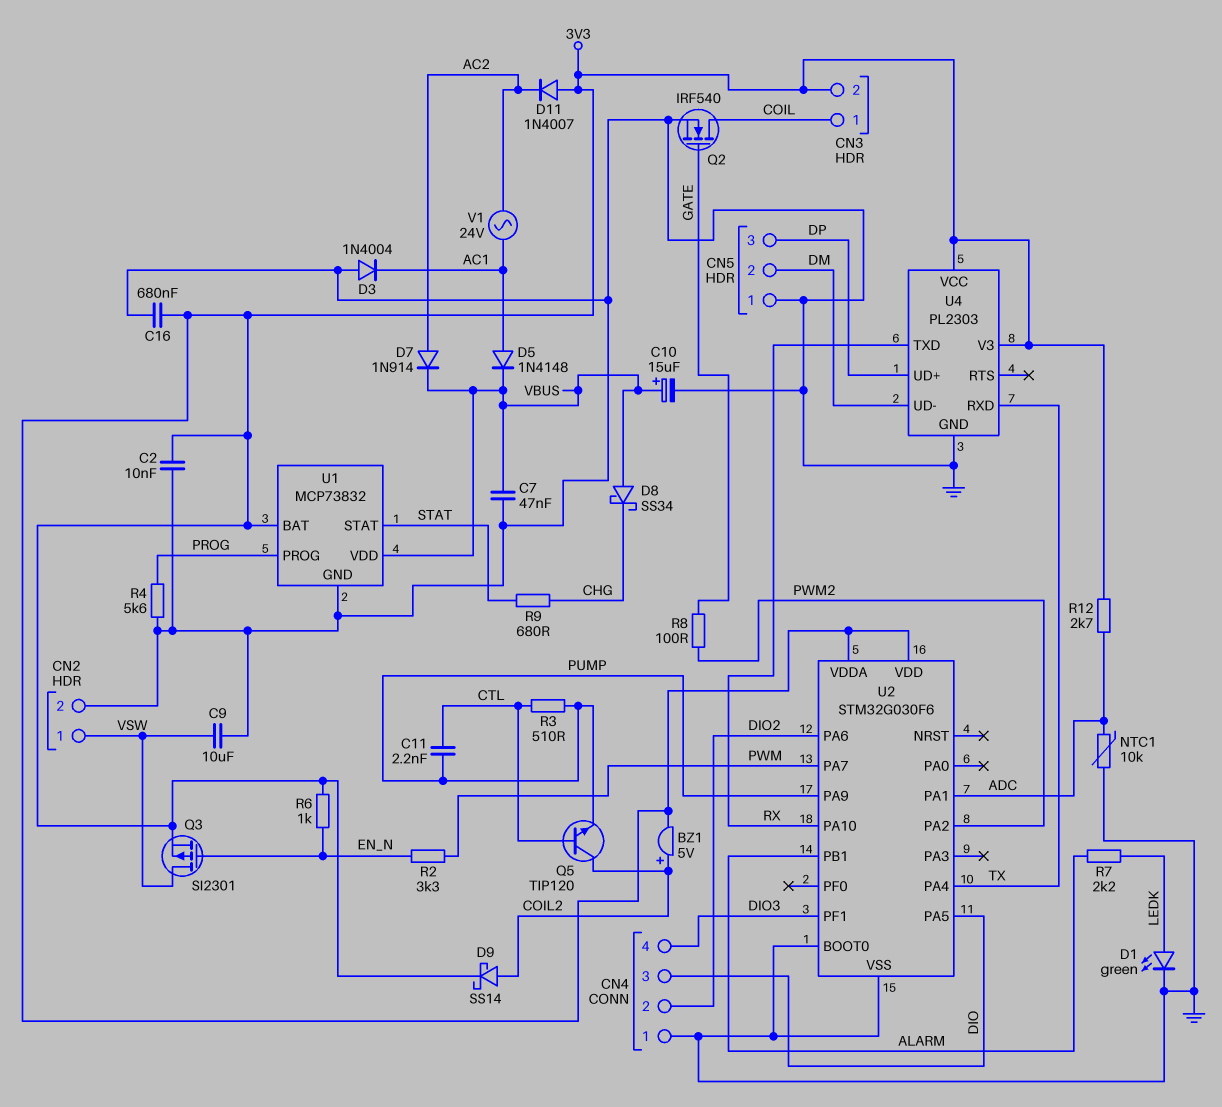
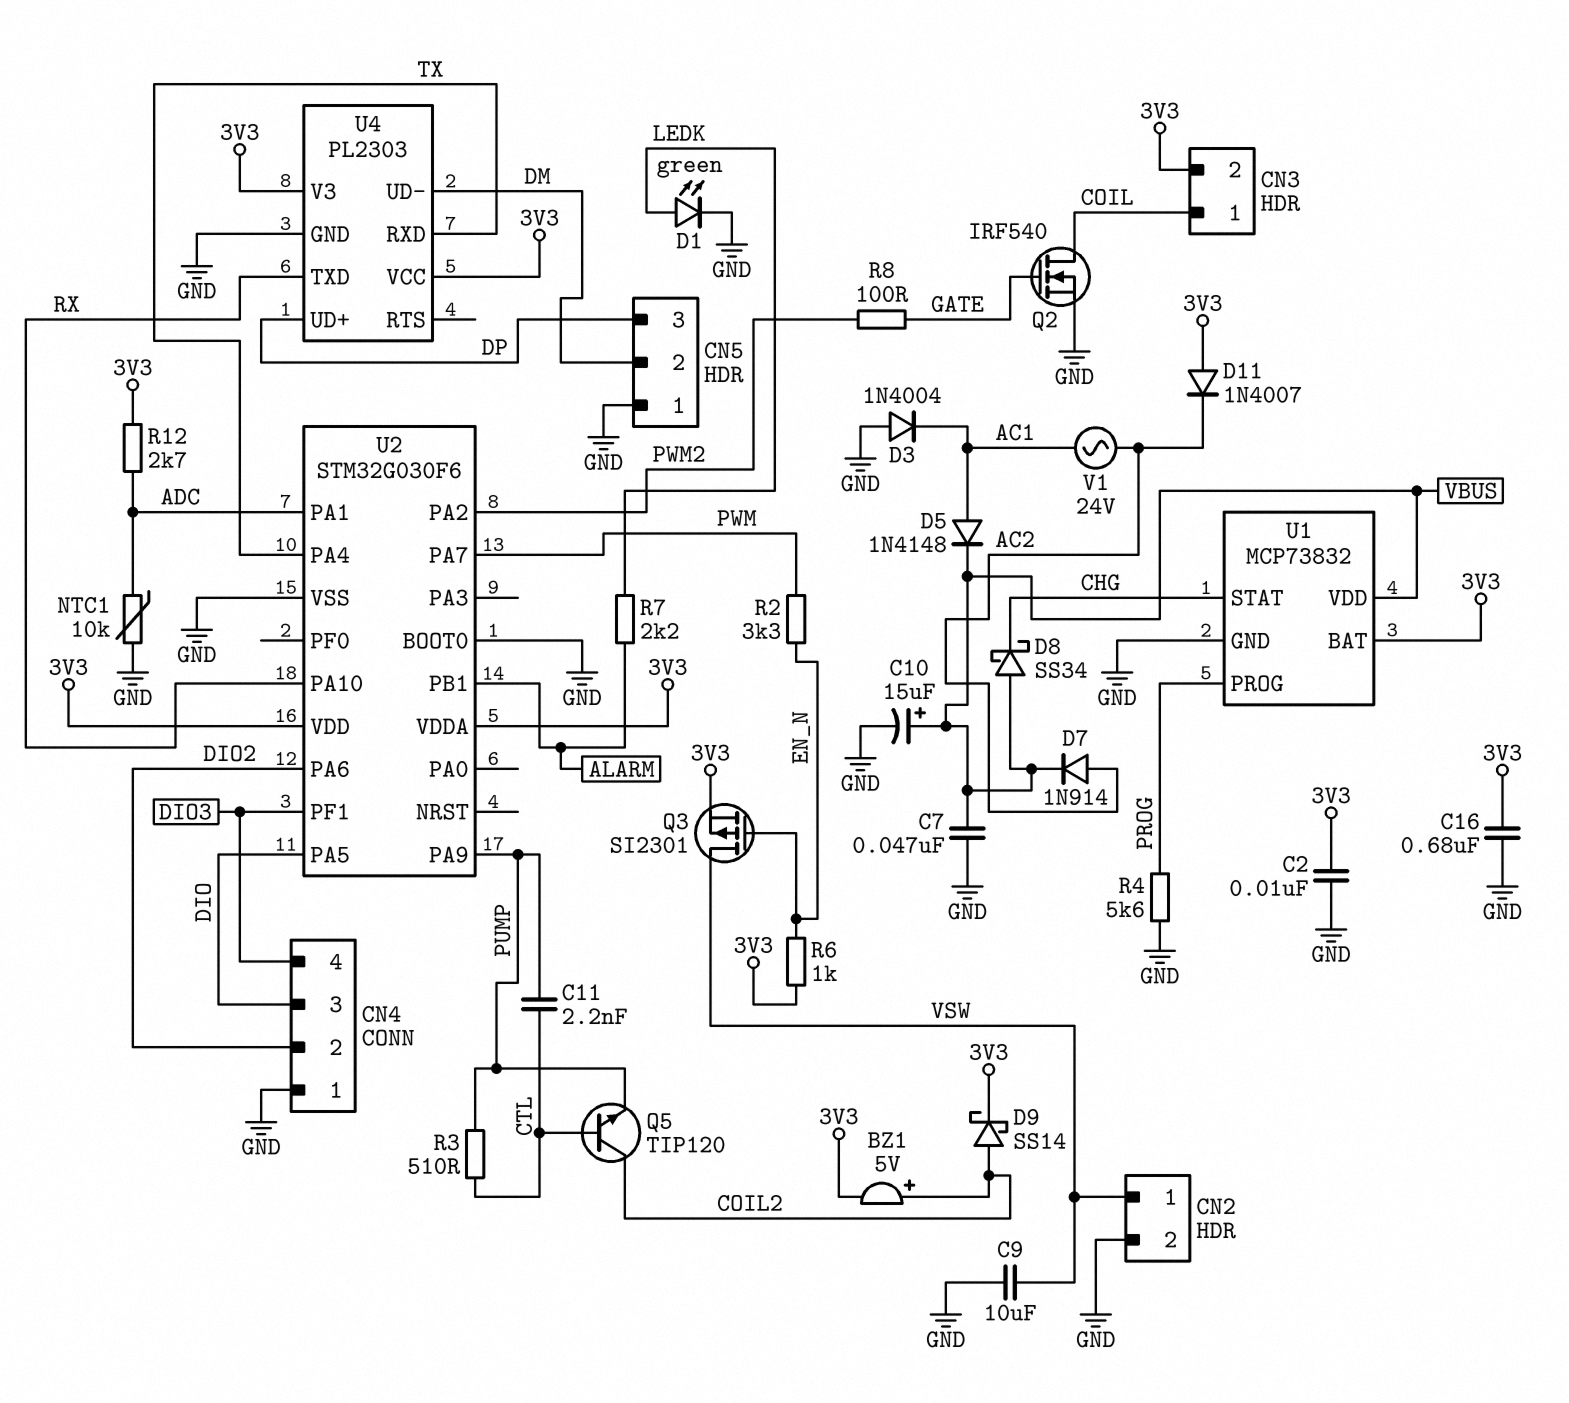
R9: 680 (CHG, STAT) -> none
U1 pin STAT: STAT -> CHG

